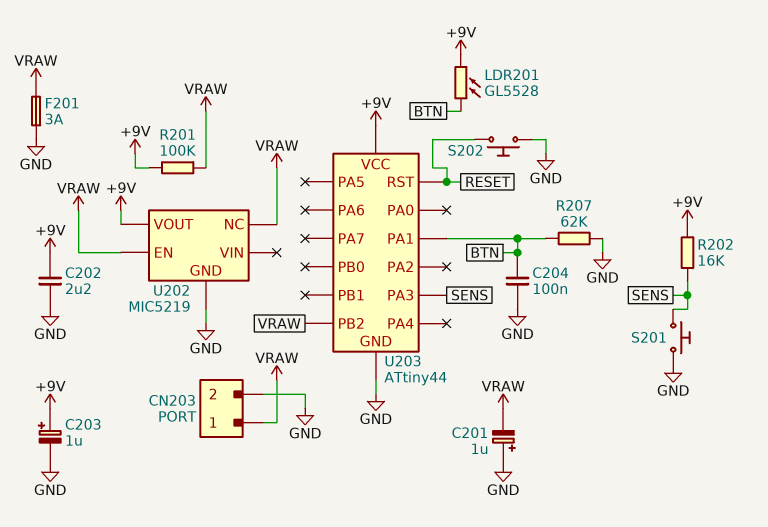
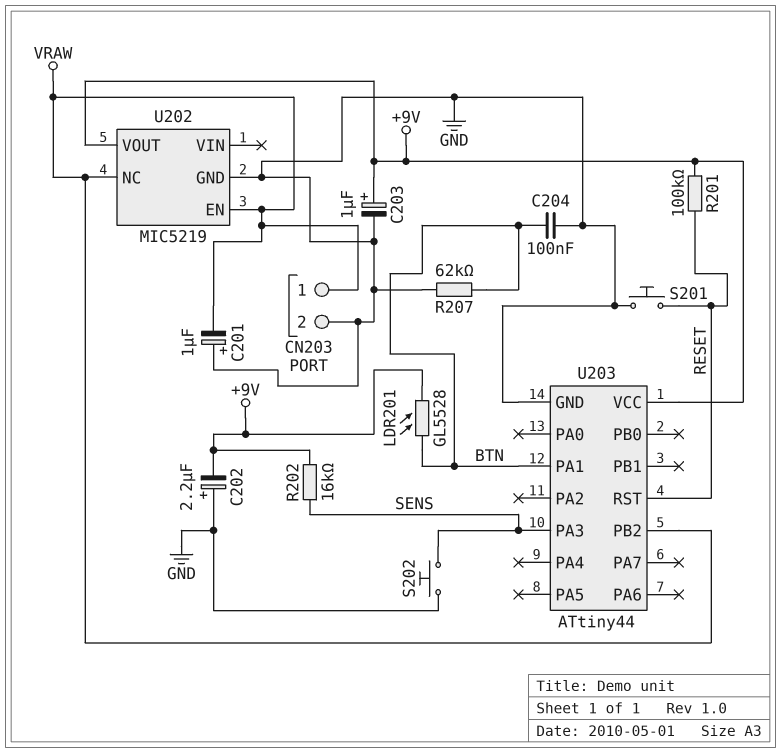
C202: 2.2uF (+9V, GND) -> 2.2uF (plus GND, minus +9V)
F201: 3A (GND, VRAW) -> none
R201: 100k (+9V, VRAW) -> 100k (+9V, RESET)
S201: button (GND, SENS) -> button (GND, RESET)
S202: button (GND, RESET) -> button (GND, SENS)

